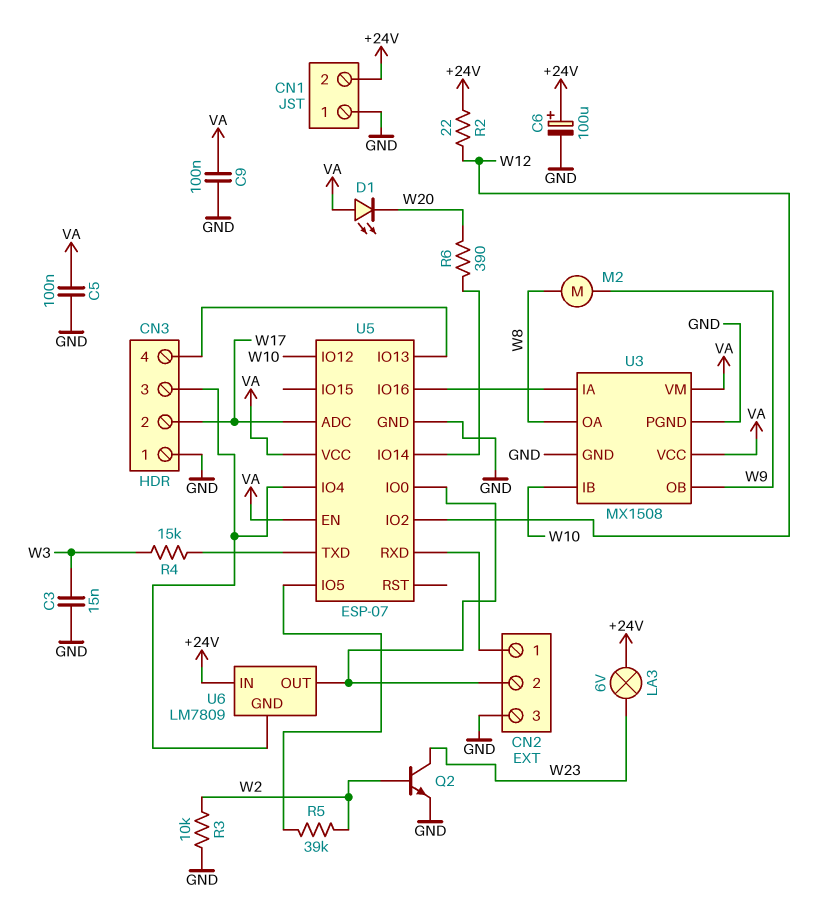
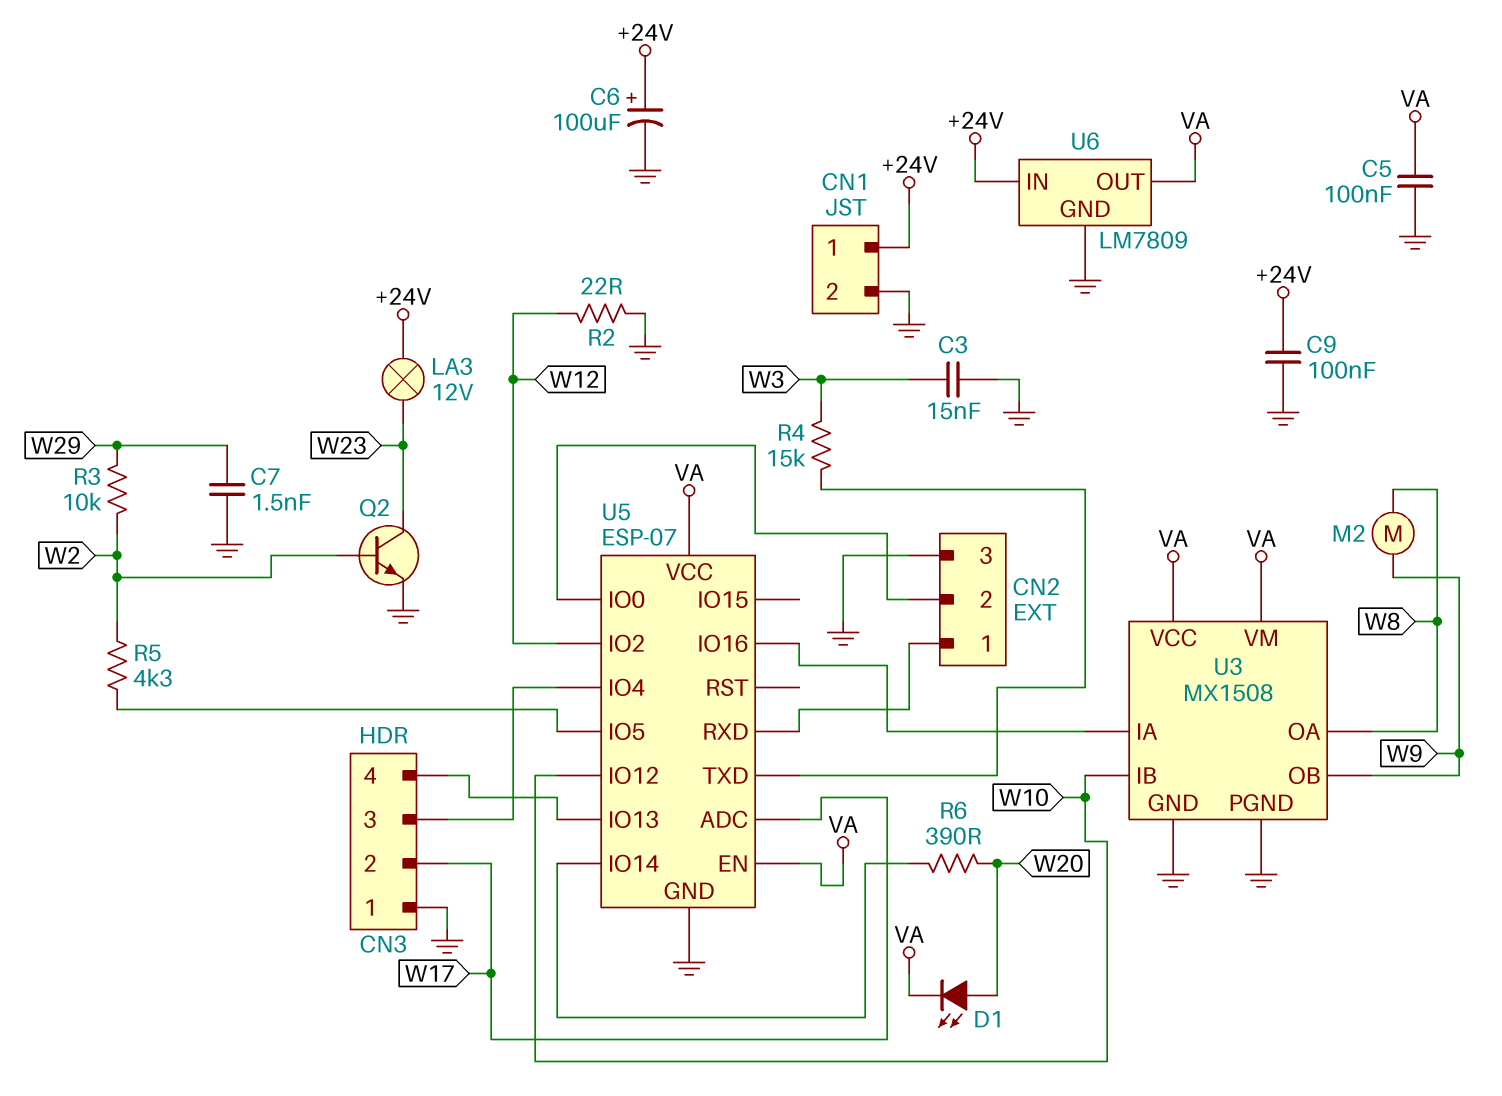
C7: none -> 1.5nF (GND, W29)
C9: 100nF (GND, VA) -> 100nF (+24V, GND)
CN1 pin 1: GND -> +24V
CN1 pin 2: +24V -> GND
D1: LED (A VA, K W20) -> LED (A W20, K VA)
LA3: lamp 6V (+24V, W23) -> lamp 12V (+24V, W23)
R2: 22 (+24V, W12) -> 22 (GND, W12)
R3: 10k (GND, W2) -> 10k (W2, W29)
R5: 39k (U5/IO5, W2) -> 4.3k (U5/IO5, W2)
U6 pin GND: CN3/3 -> GND
U6 pin OUT: CN2/2 -> VA

